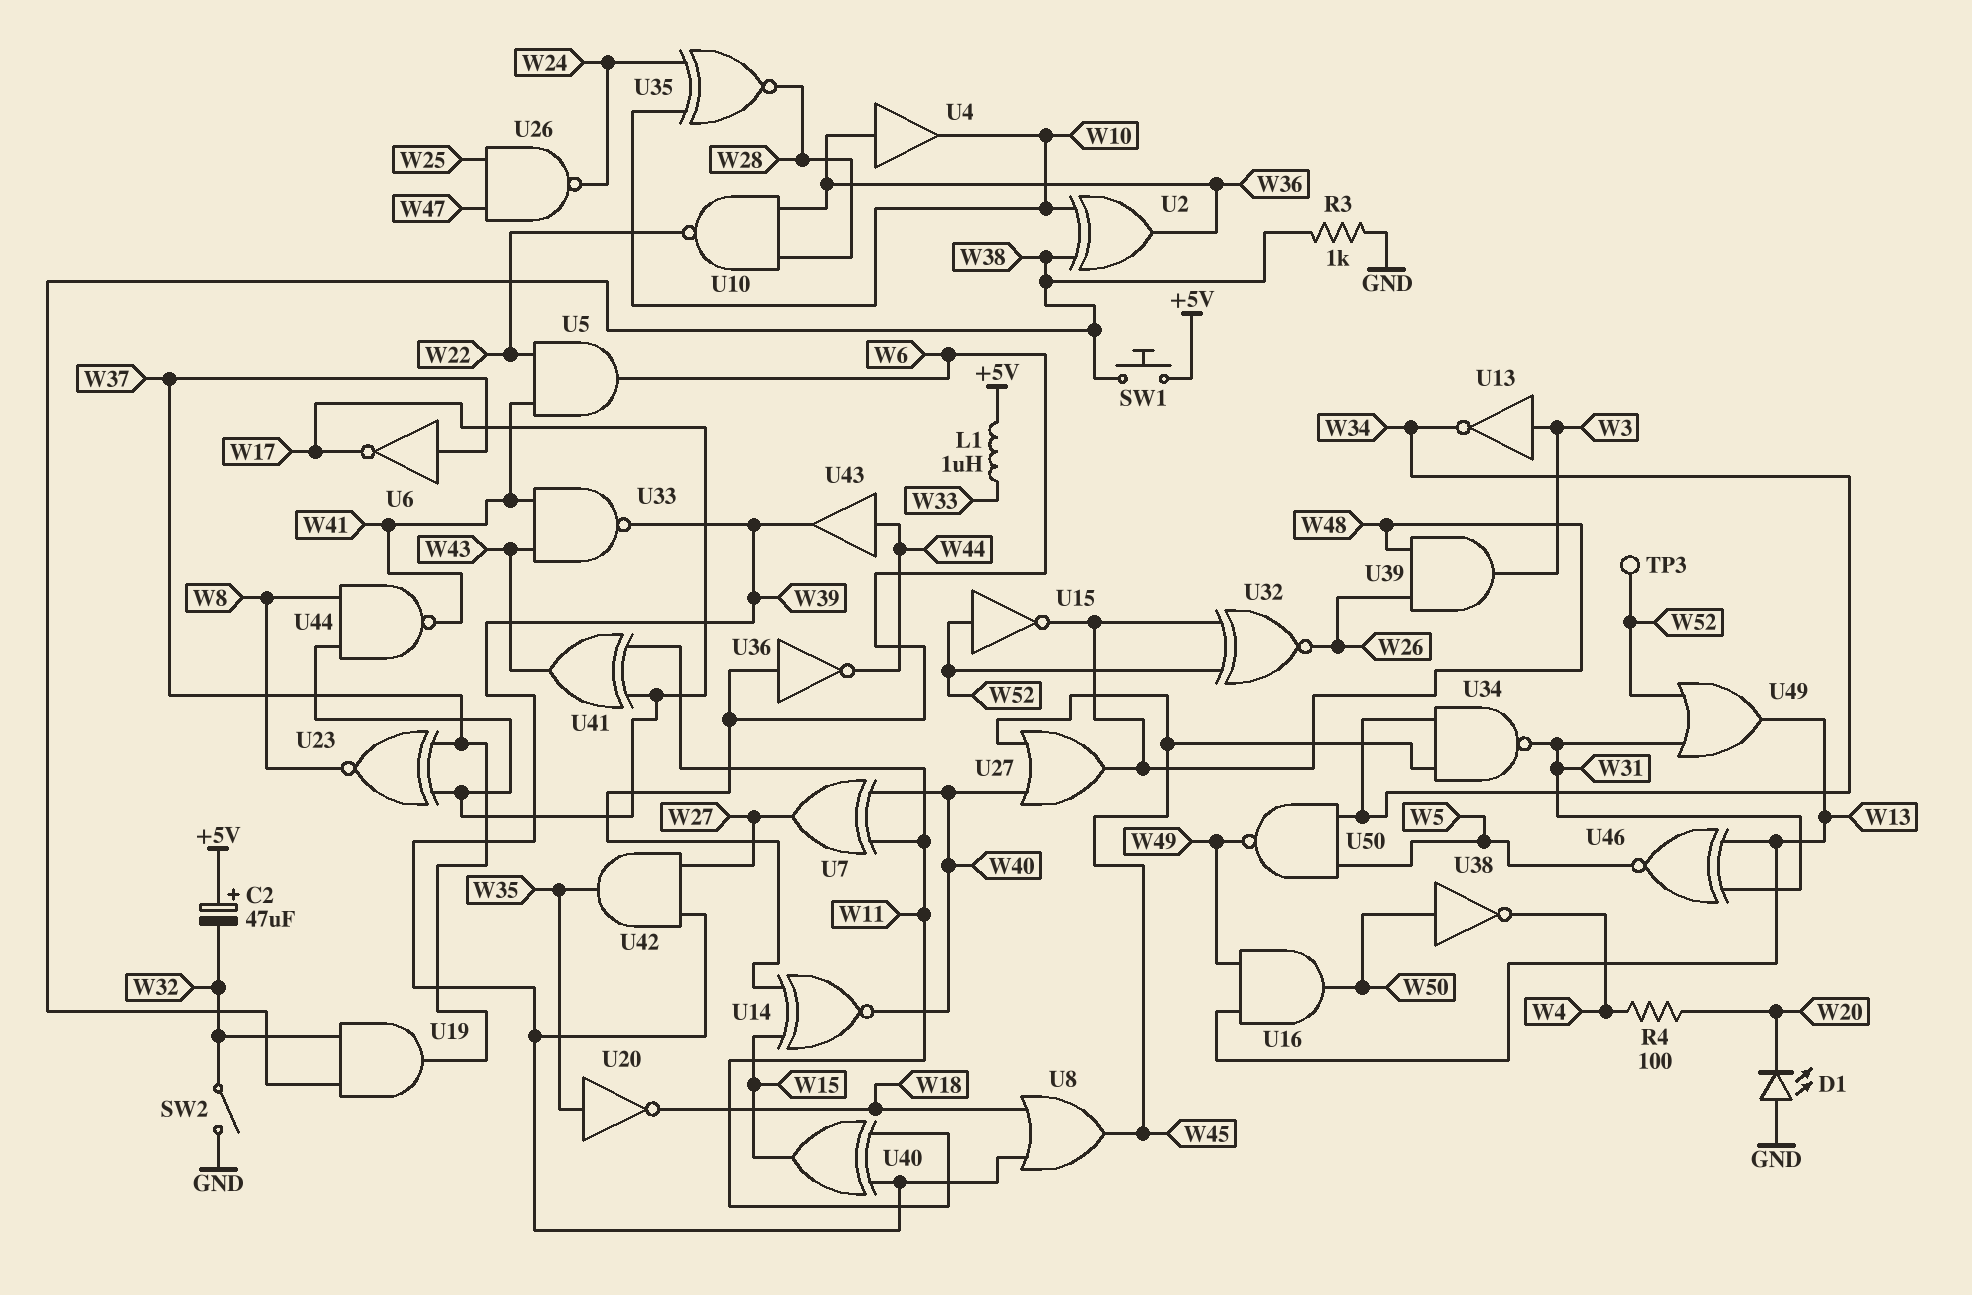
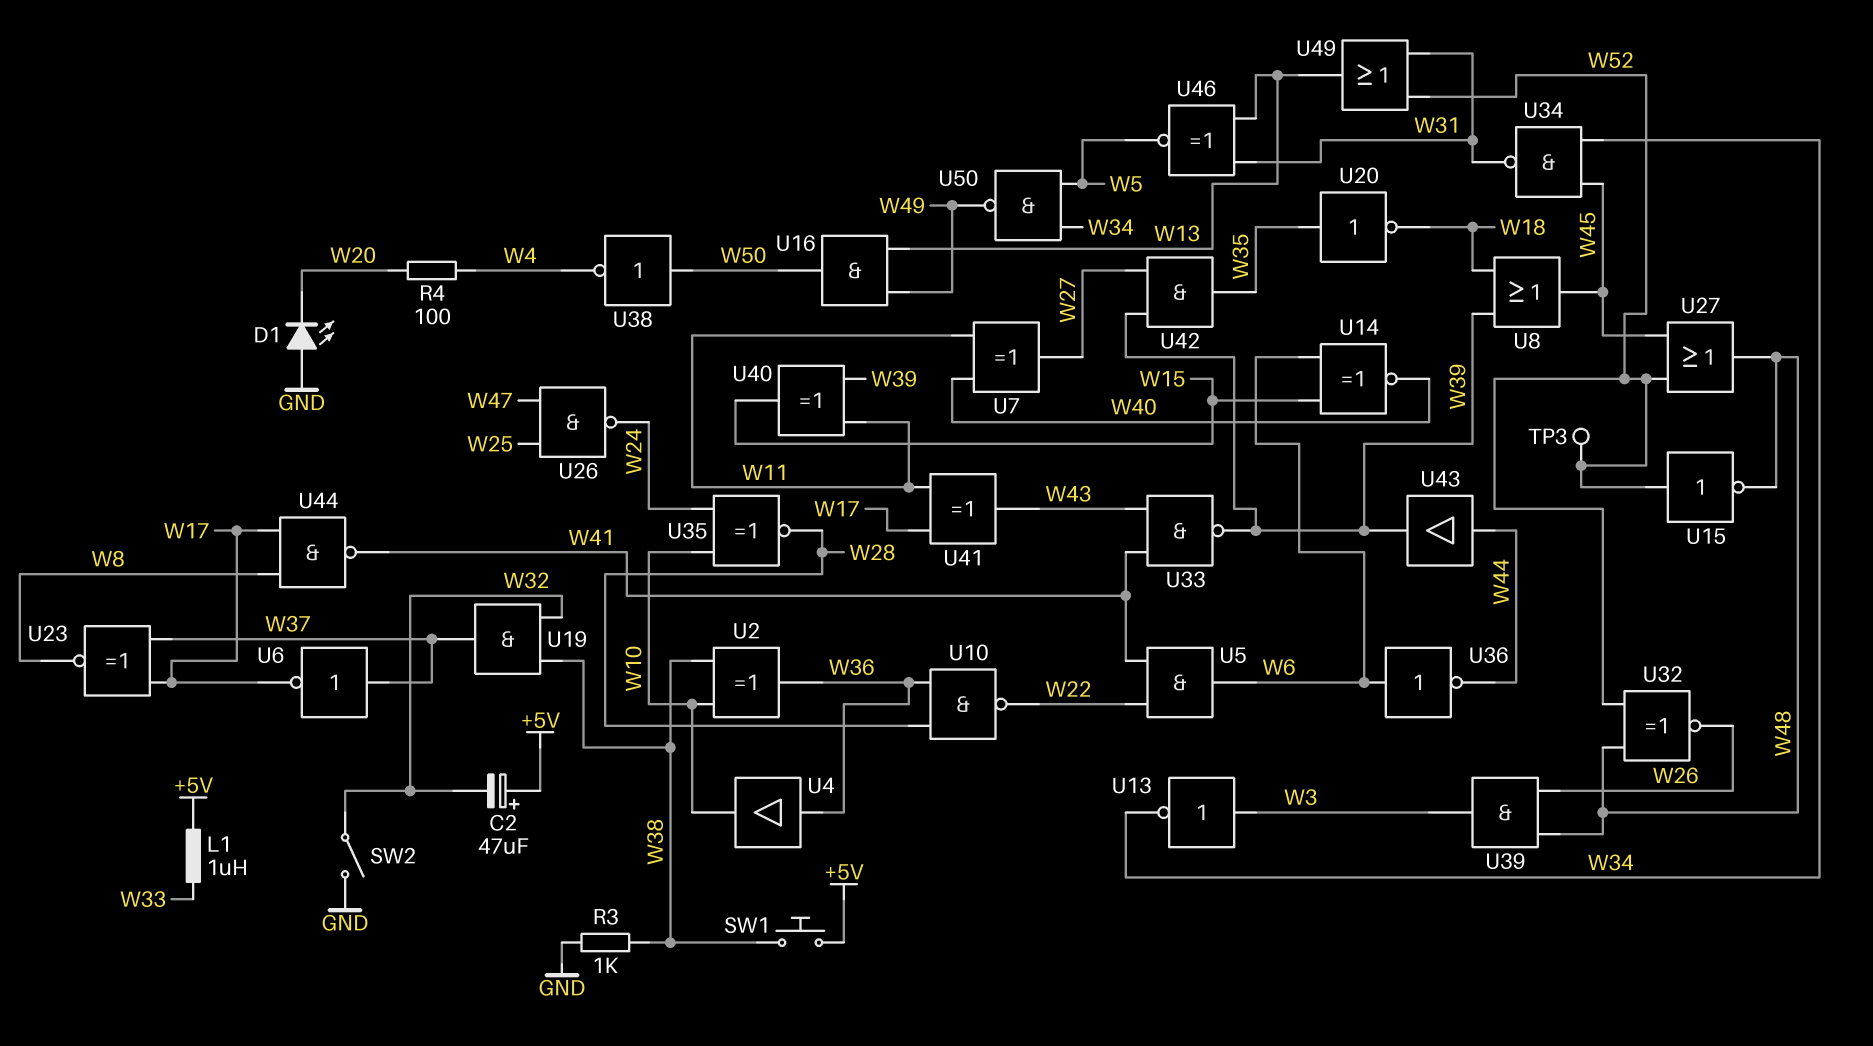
U27: OR (in W40, in W45, out W48) -> OR (in W45, in W52, out W48)

